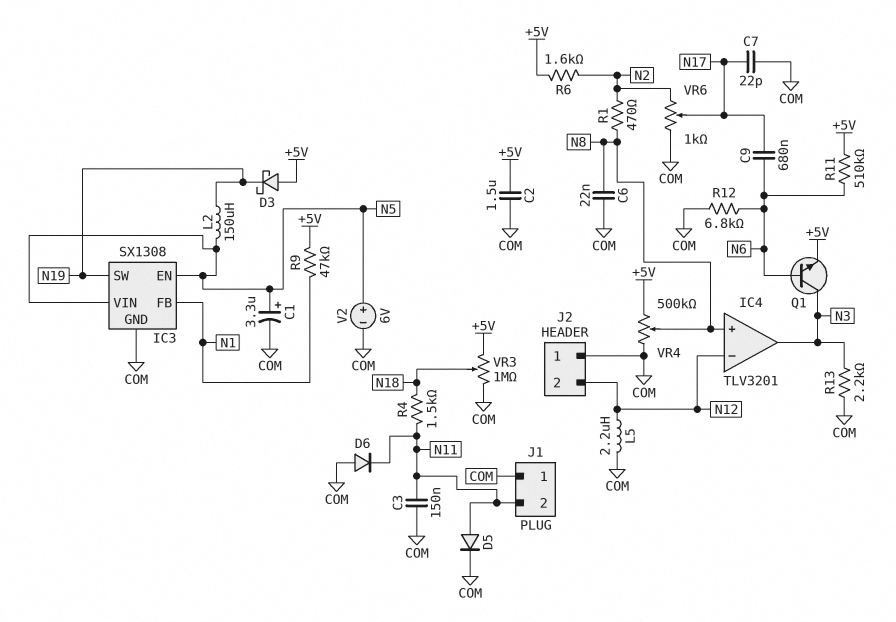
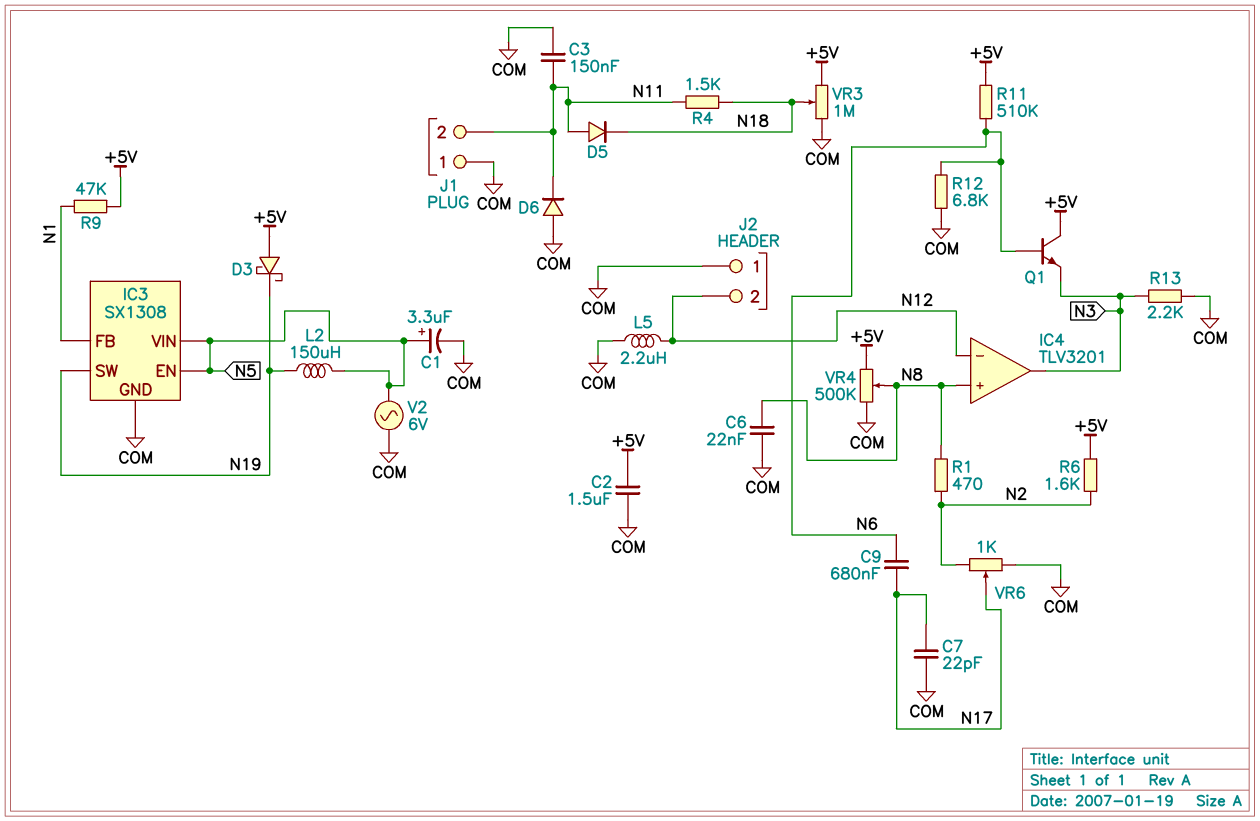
D5: diode (A N11, K COM) -> diode (A N11, K N18)
Q1: NPN (B N6, C N3, E +5V) -> NPN (B N6, C +5V, E N3)
V2: 6V (plus N5, minus COM) -> AC 6V (COM, N5)

